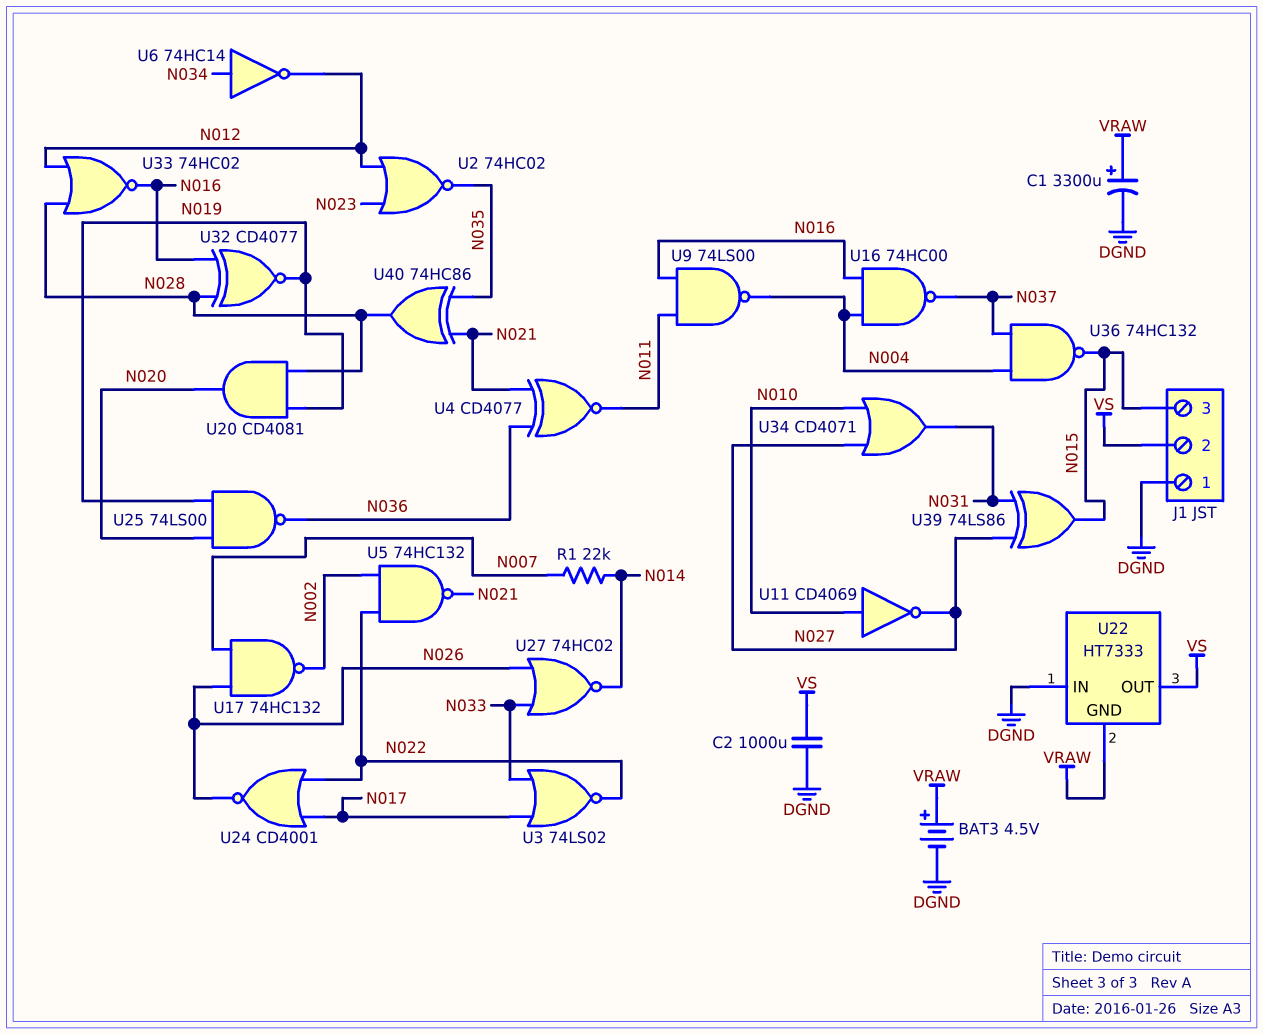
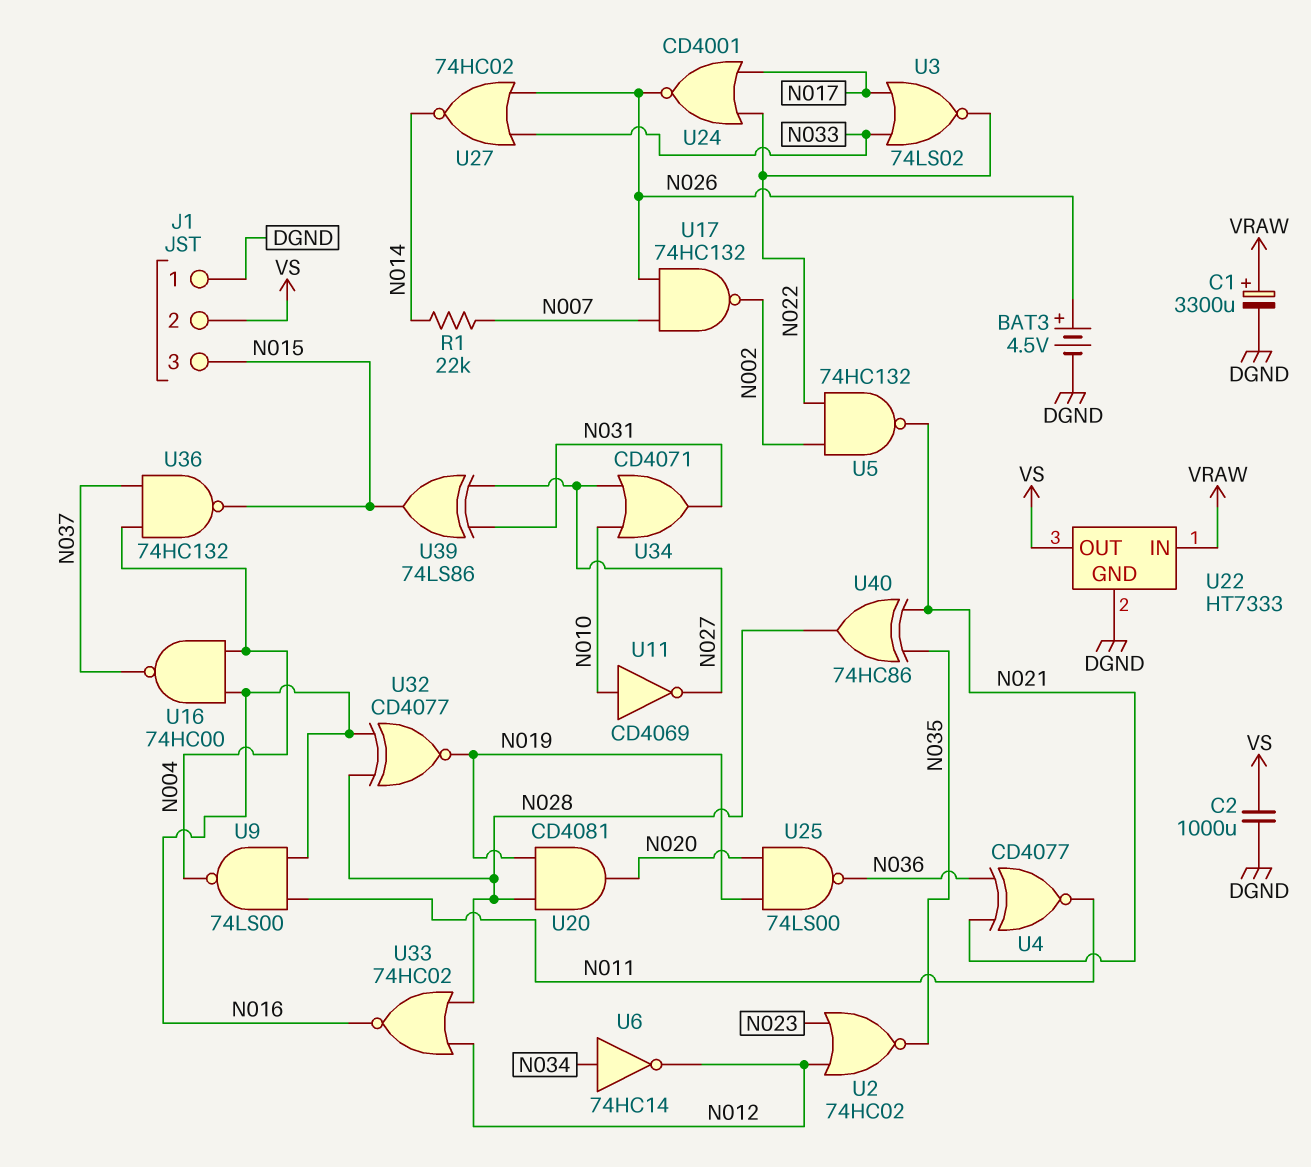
BAT3: 4.5V (plus VRAW, minus DGND) -> 4.5V (plus N026, minus DGND)
U22 pin GND: VRAW -> DGND
U22 pin IN: DGND -> VRAW

